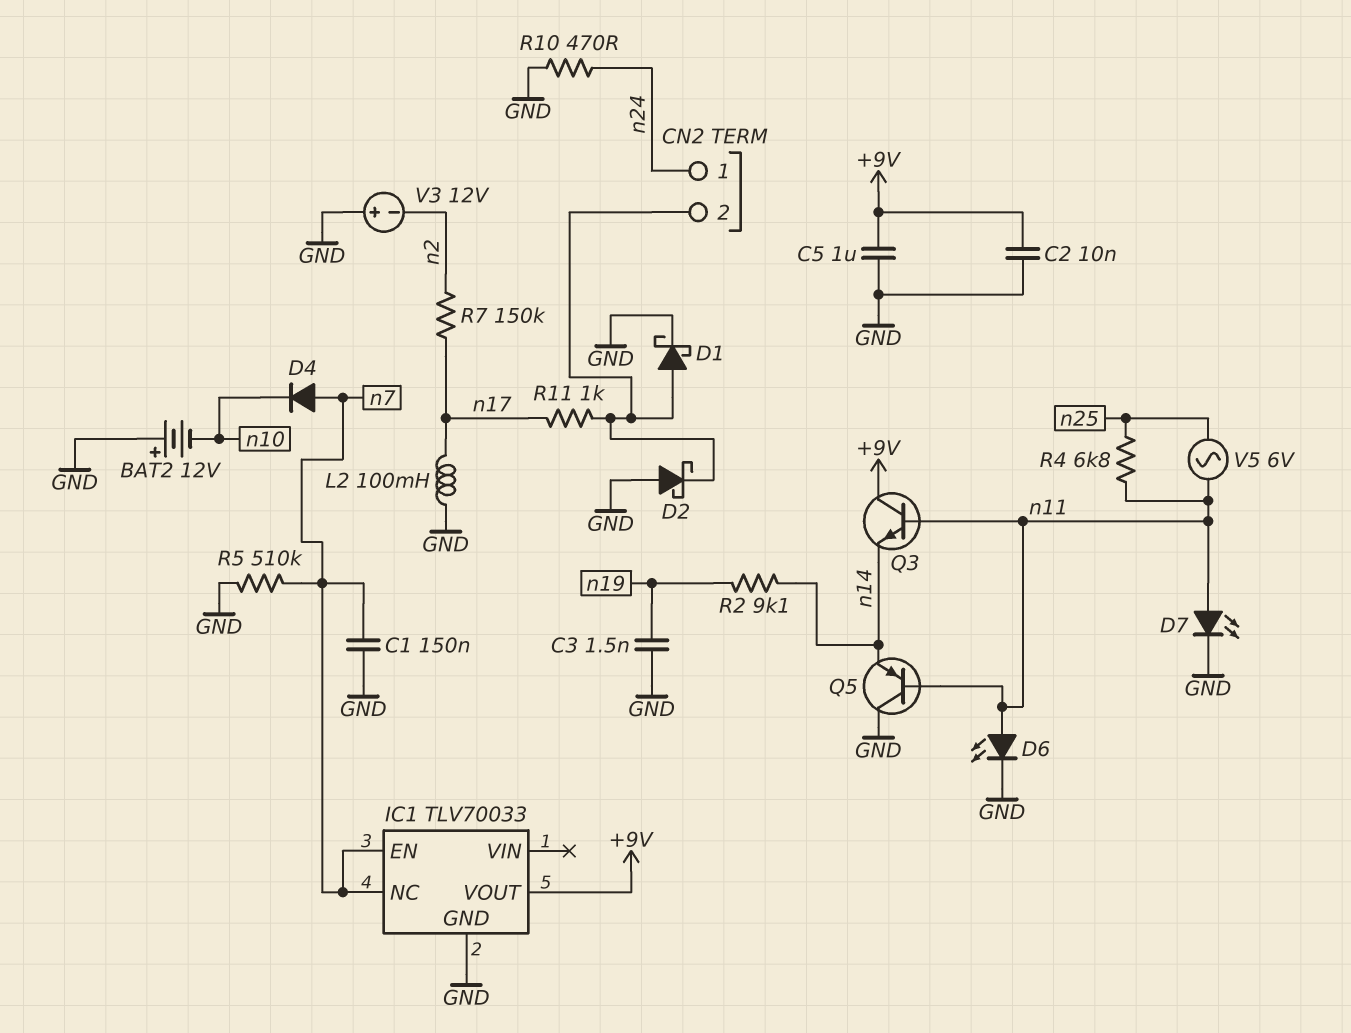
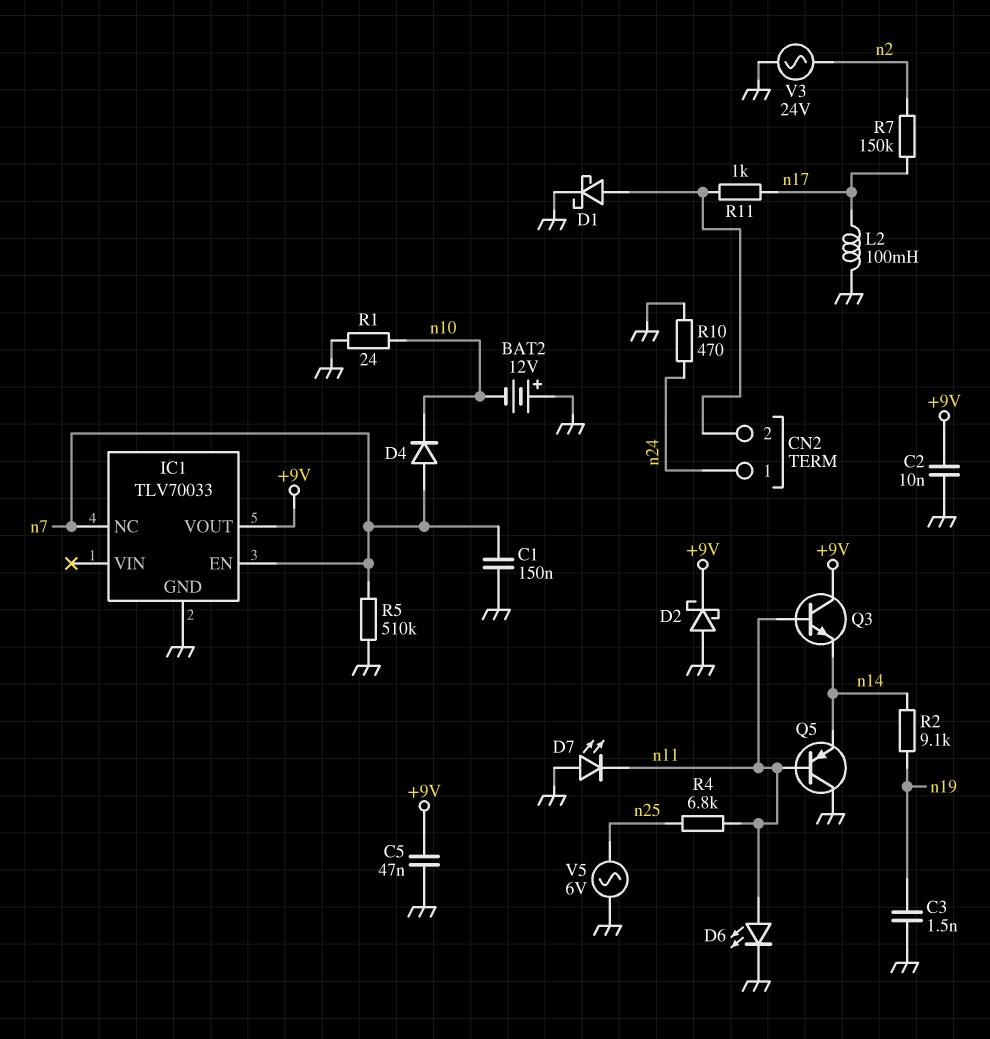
C5: 1uF (+9V, GND) -> 47nF (+9V, GND)
D2: schottky (A GND, K CN2/2) -> schottky (A GND, K +9V)
D7: LED (A n11, K GND) -> LED (A GND, K n11)
R1: none -> 24 (GND, n10)
V3: 12V (plus GND, minus n2) -> AC 24V (GND, n2)
V5: AC 6V (n11, n25) -> AC 6V (GND, n25)

